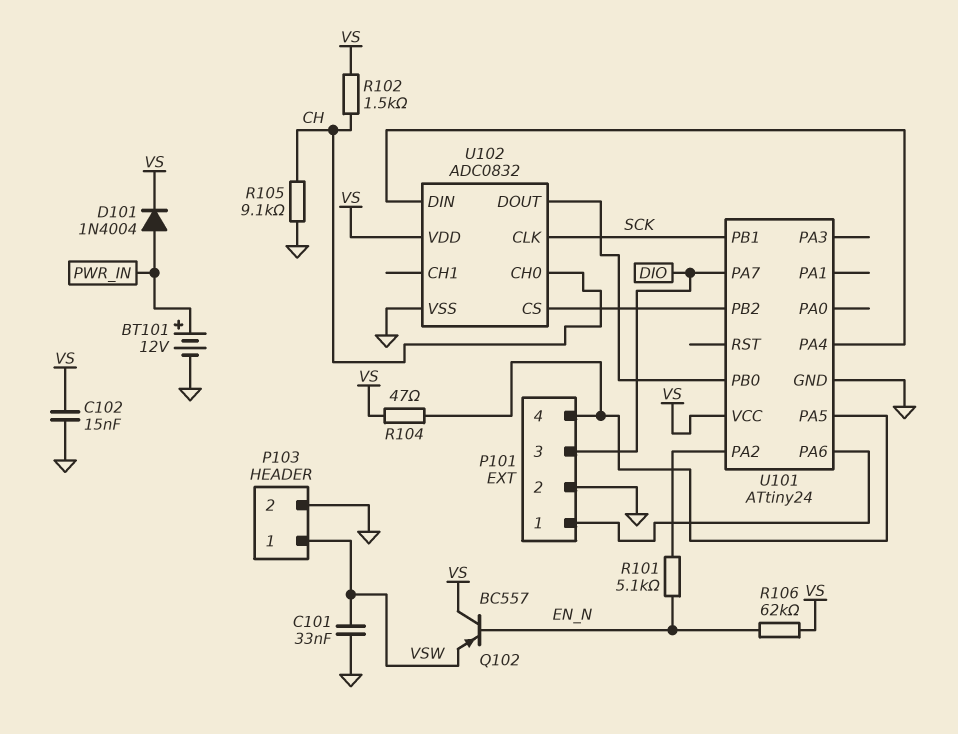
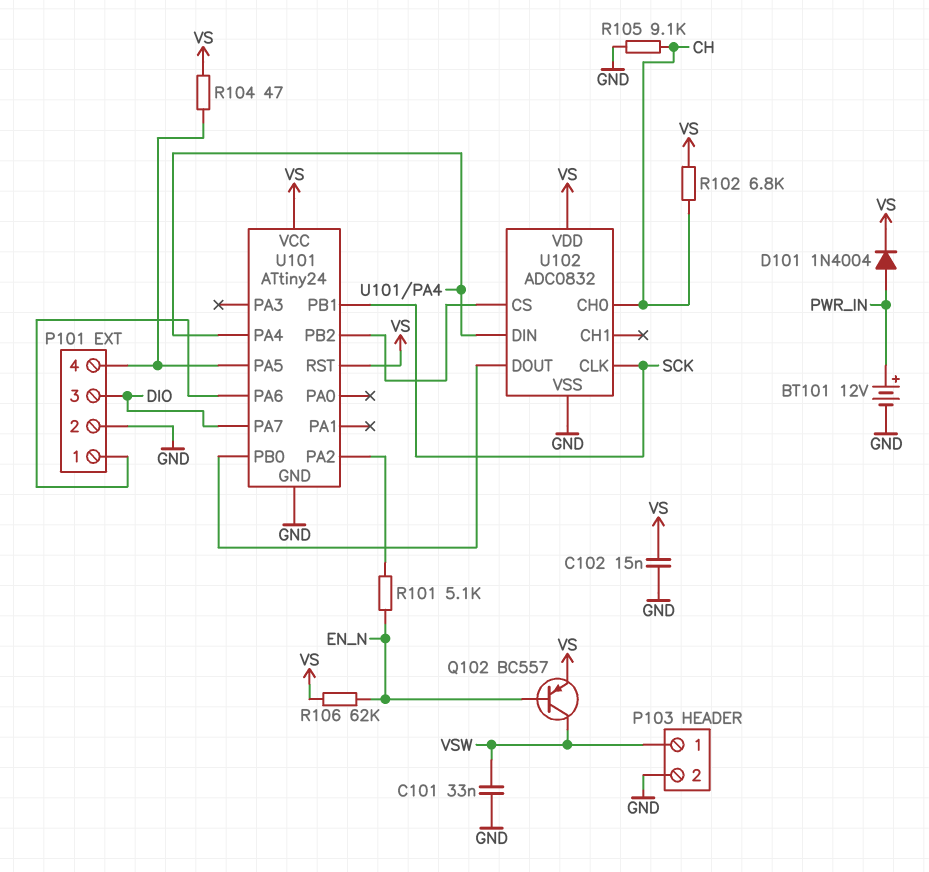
Q102: PNP BC557 (B EN_N, C VS, E VSW) -> PNP BC557 (B EN_N, C VSW, E VS)
R102: 1.5k (CH, VS) -> 6.8k (CH, VS)
U101 pin RST: none -> VS

